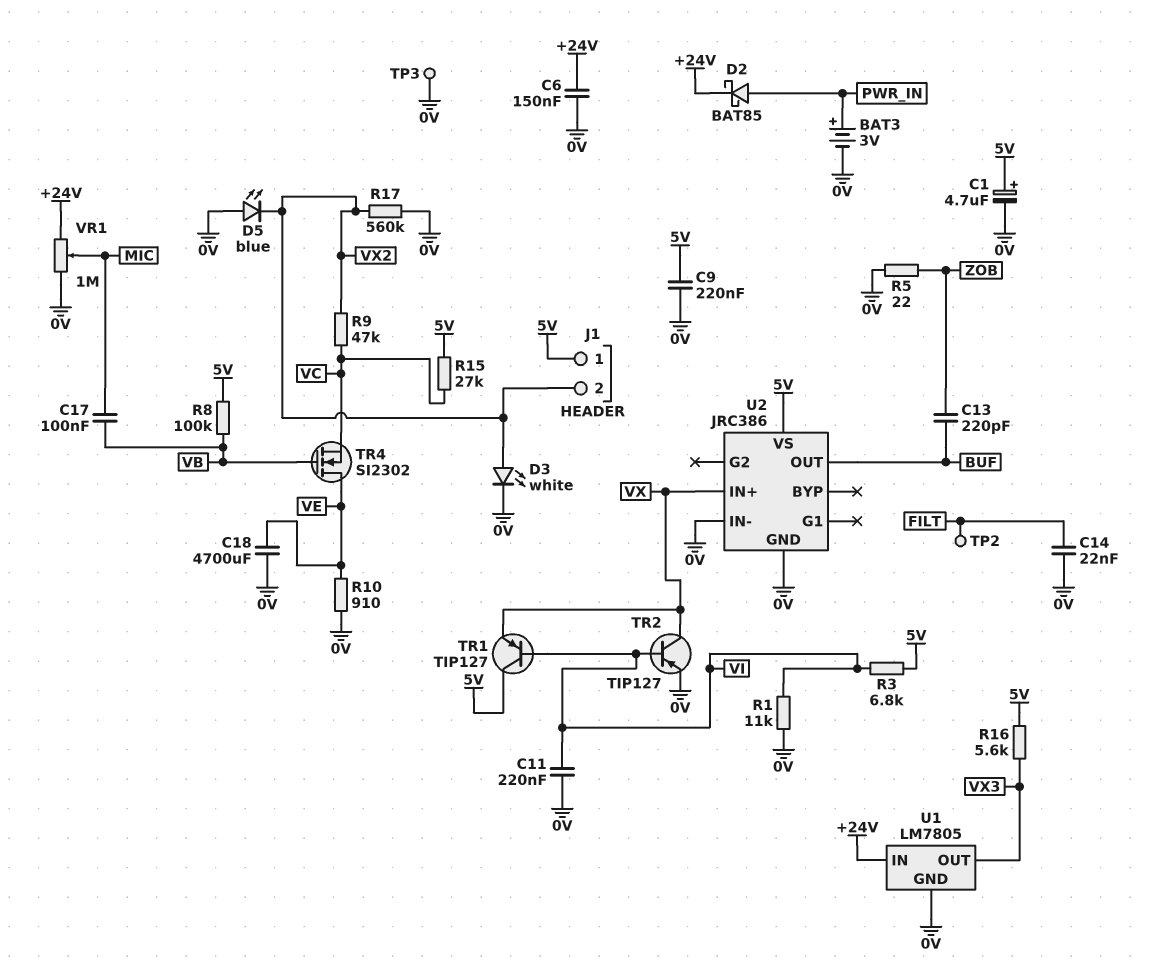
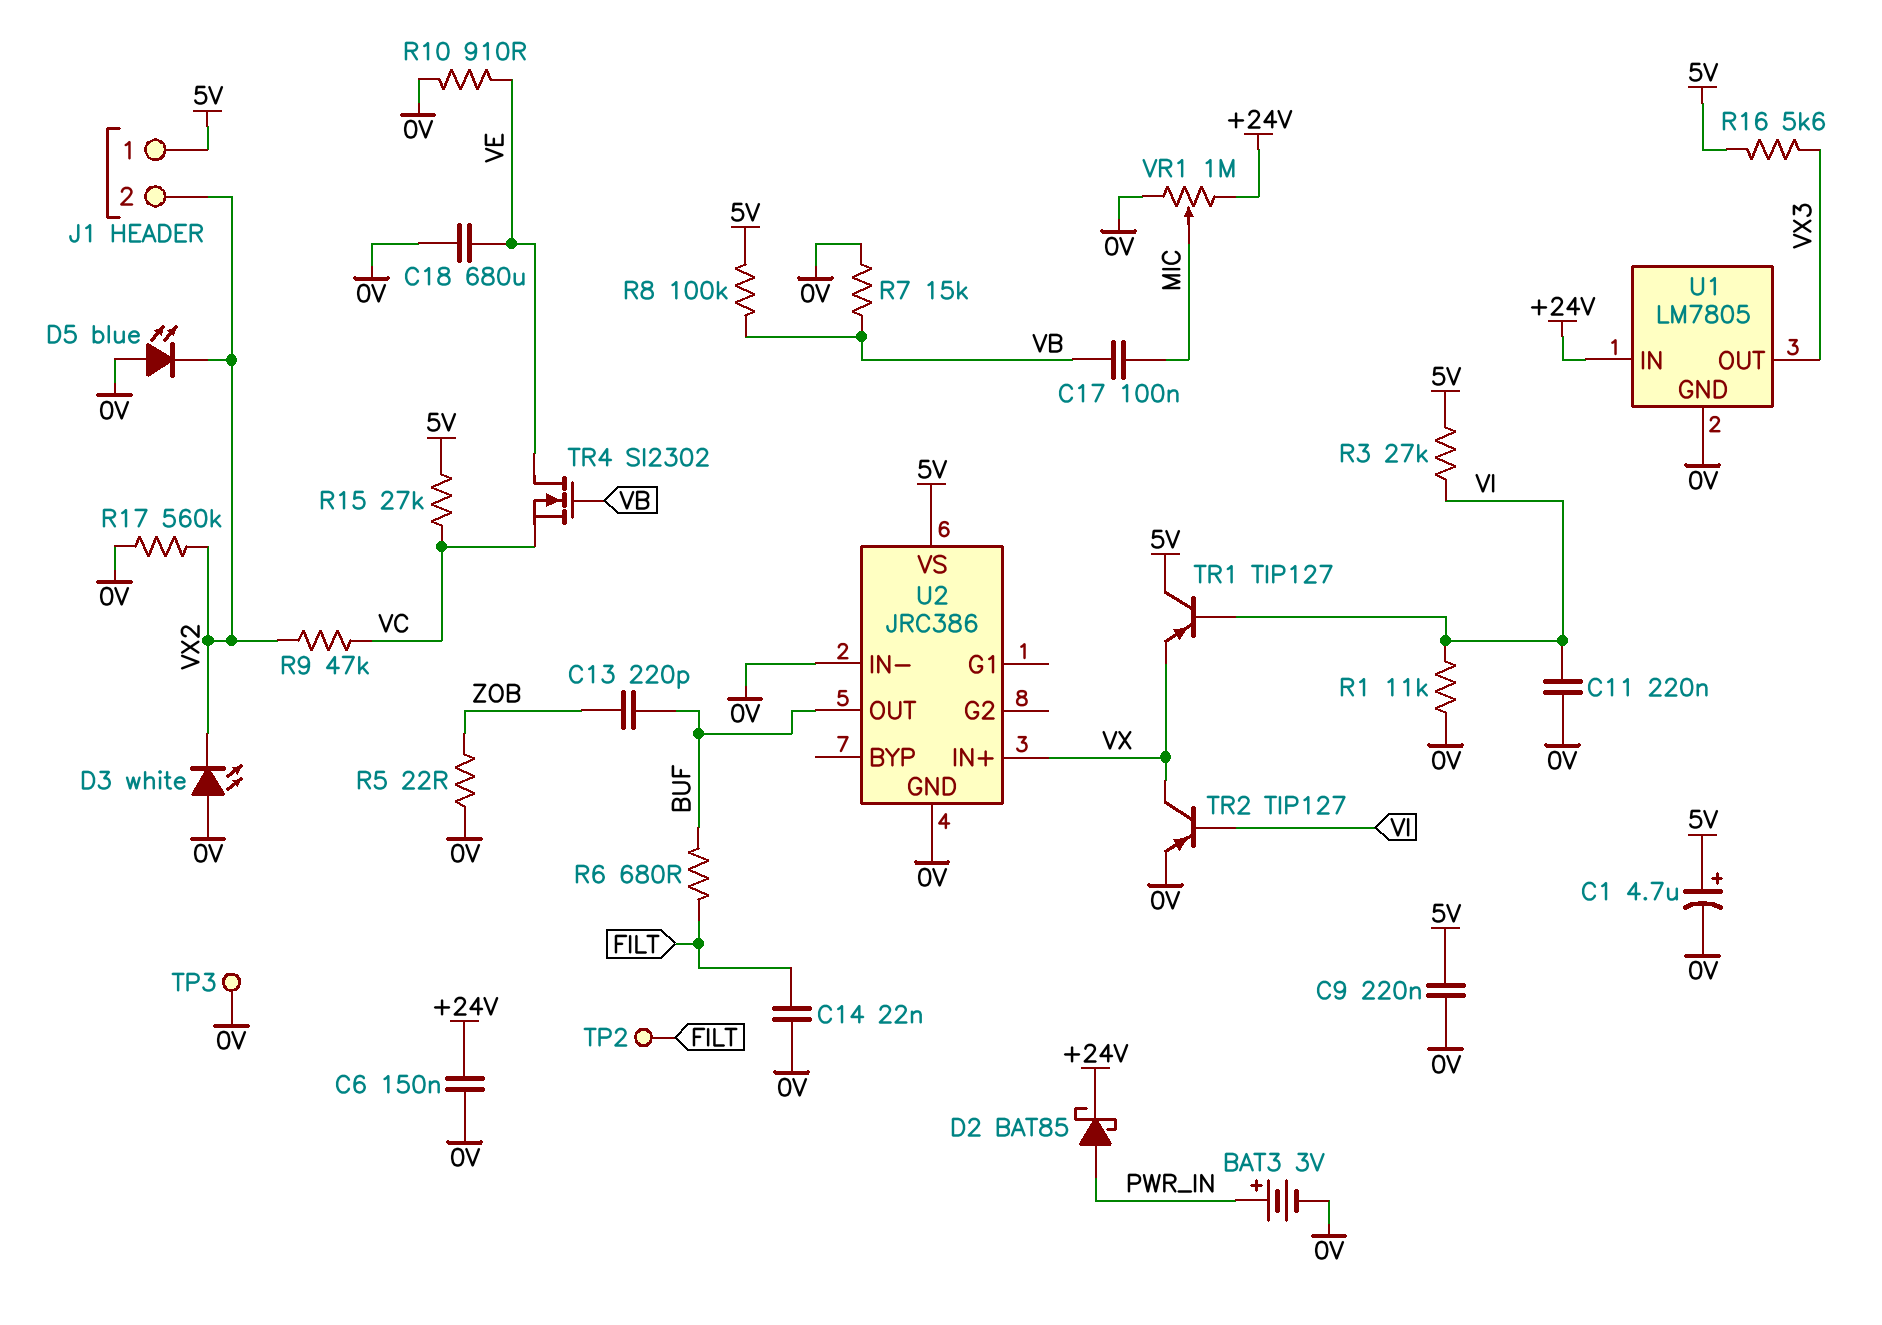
C18: 4700uF (0V, VE) -> 680uF (0V, VE)
D3: LED white (A VX2, K 0V) -> LED white (A 0V, K VX2)
R3: 6.8k (5V, VI) -> 27k (5V, VI)
R6: none -> 680 (BUF, FILT)
R7: none -> 15k (0V, VB)

